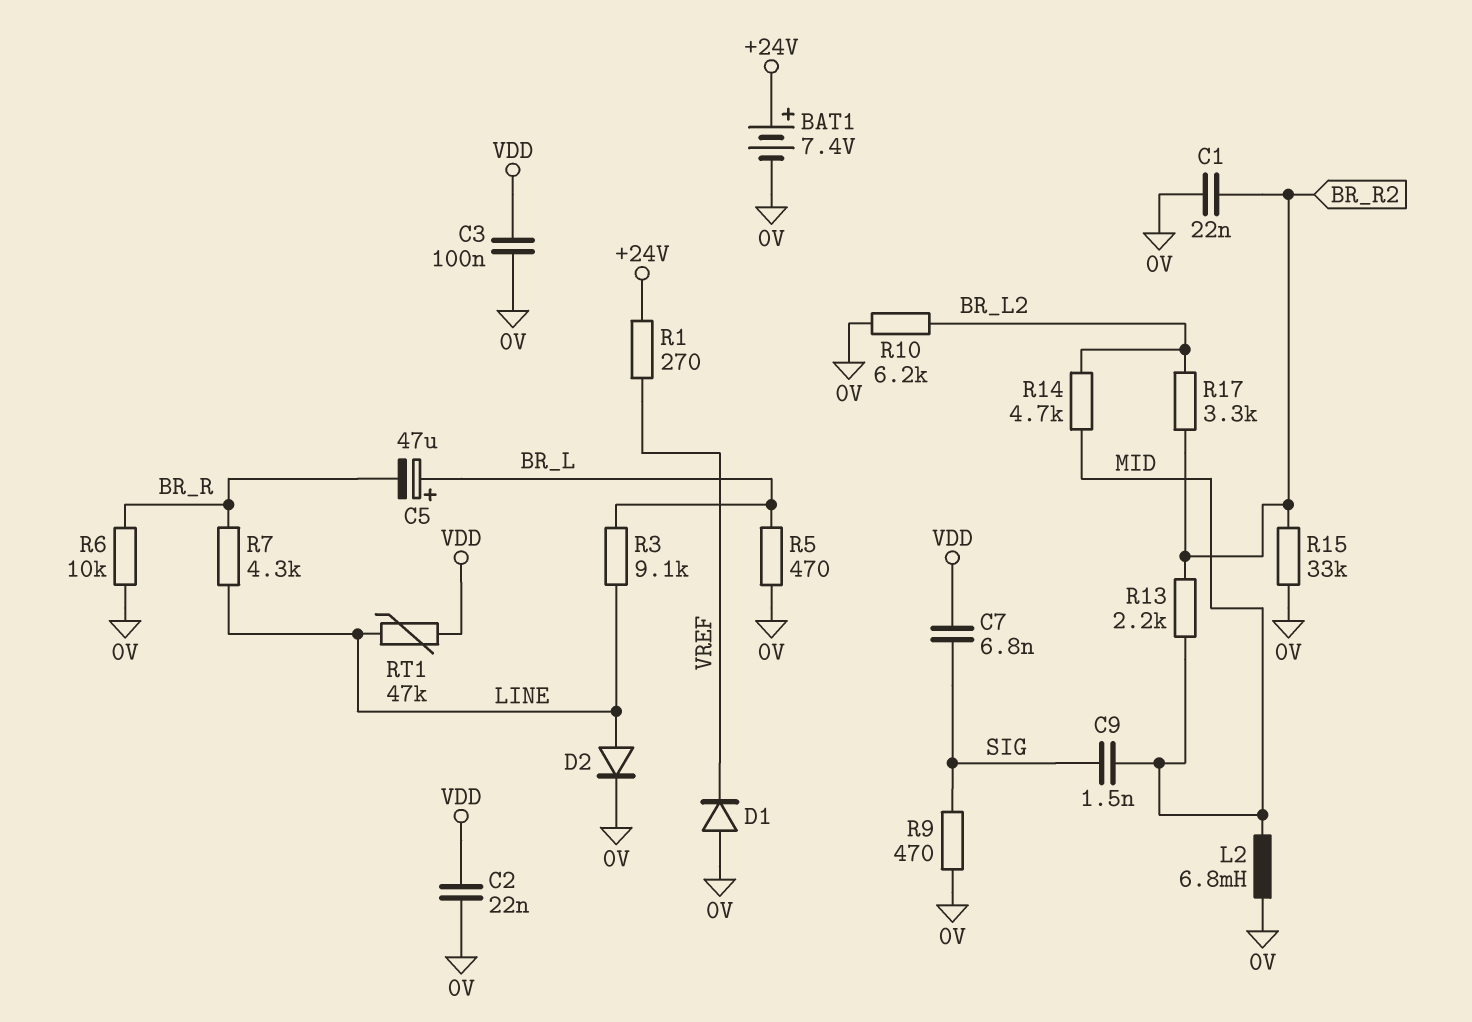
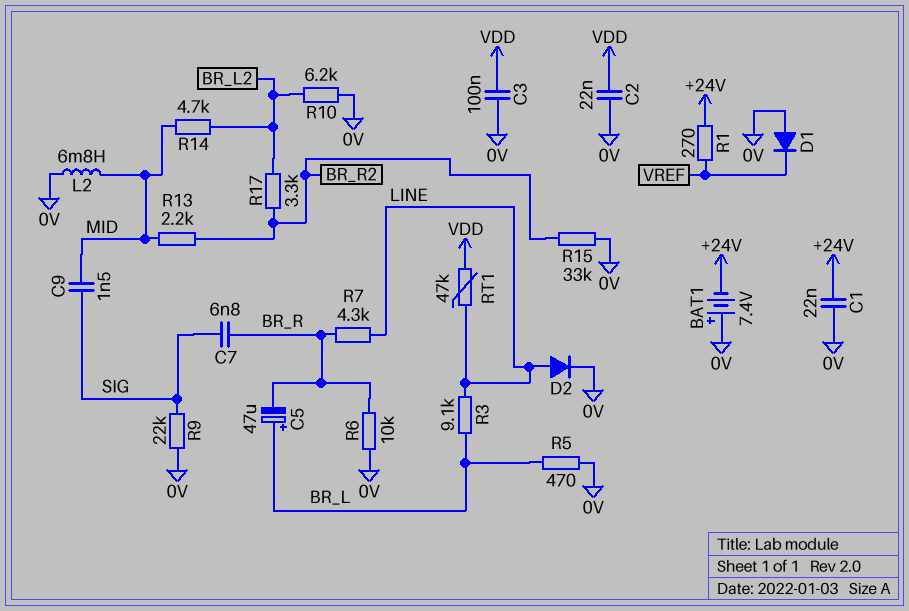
BAT1: 7.4V (plus +24V, minus 0V) -> 7.4V (plus 0V, minus +24V)
C1: 22nF (0V, BR_R2) -> 22nF (+24V, 0V)
C7: 6.8nF (SIG, VDD) -> 6.8nF (BR_R, SIG)
R9: 470 (0V, SIG) -> 22k (0V, SIG)

